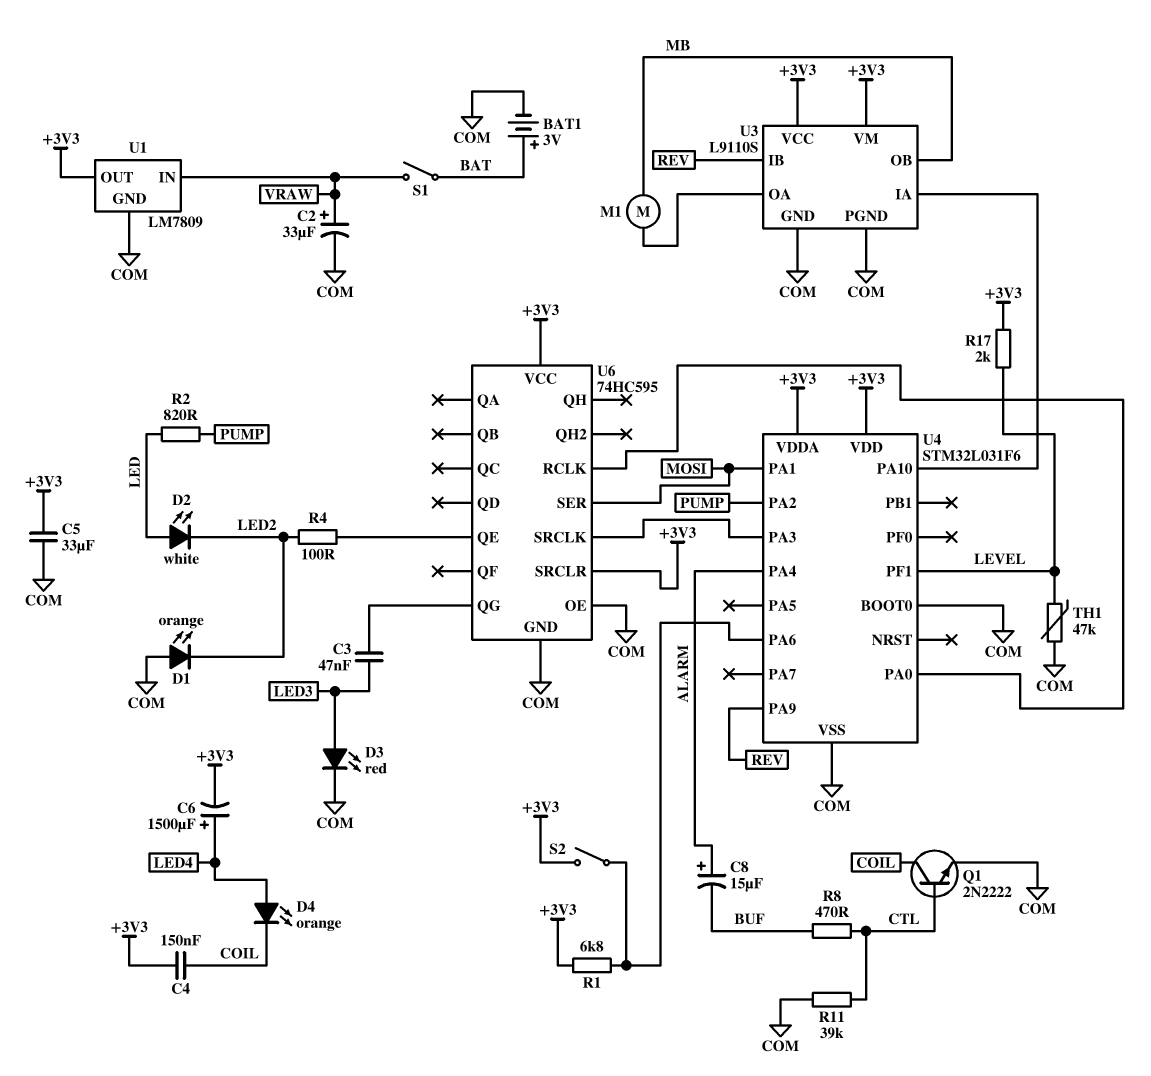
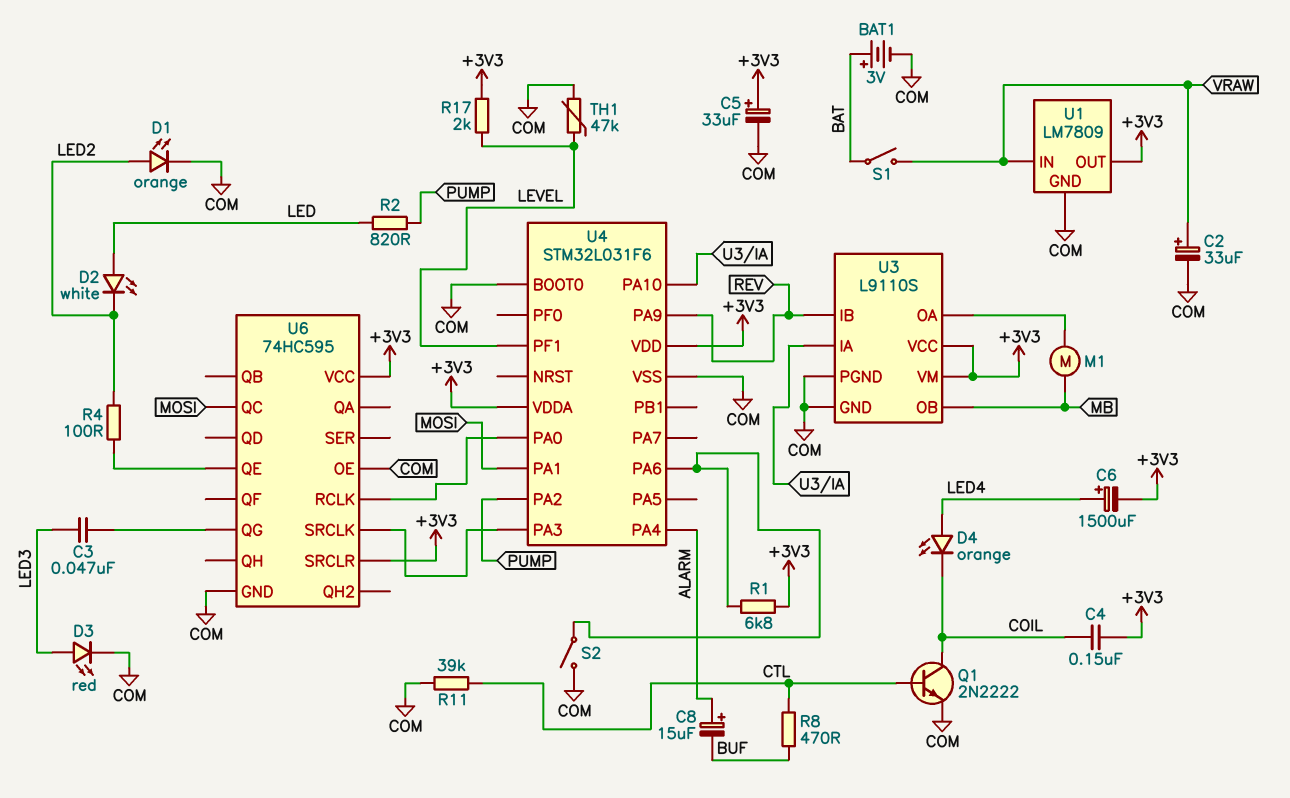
C5: 33uF (+3V3, COM) -> 33uF (plus +3V3, minus COM)
D1: LED orange (A COM, K LED2) -> LED orange (A LED2, K COM)
S2: switch (+3V3, U4/PA6) -> switch (COM, U4/PA6)
U6 pin QC: none -> MOSI
U6 pin SER: MOSI -> none

